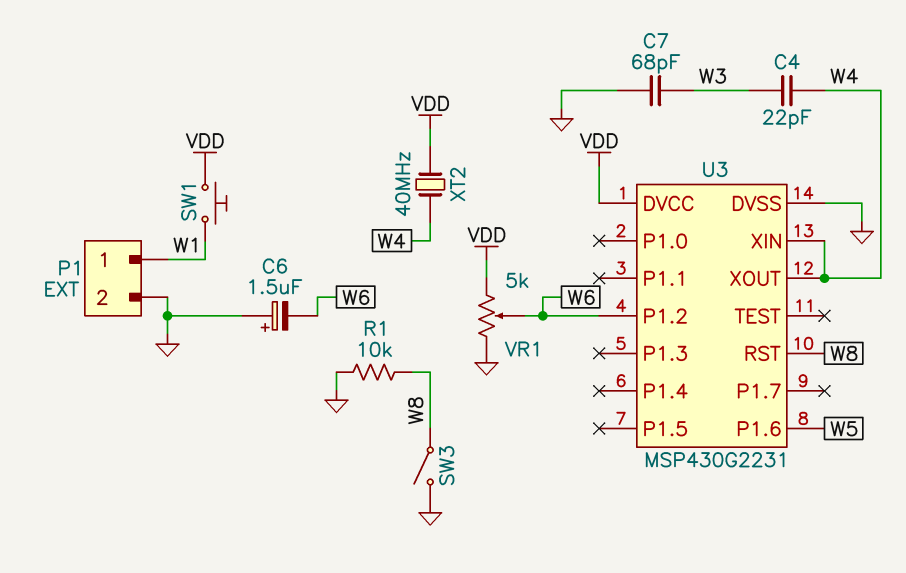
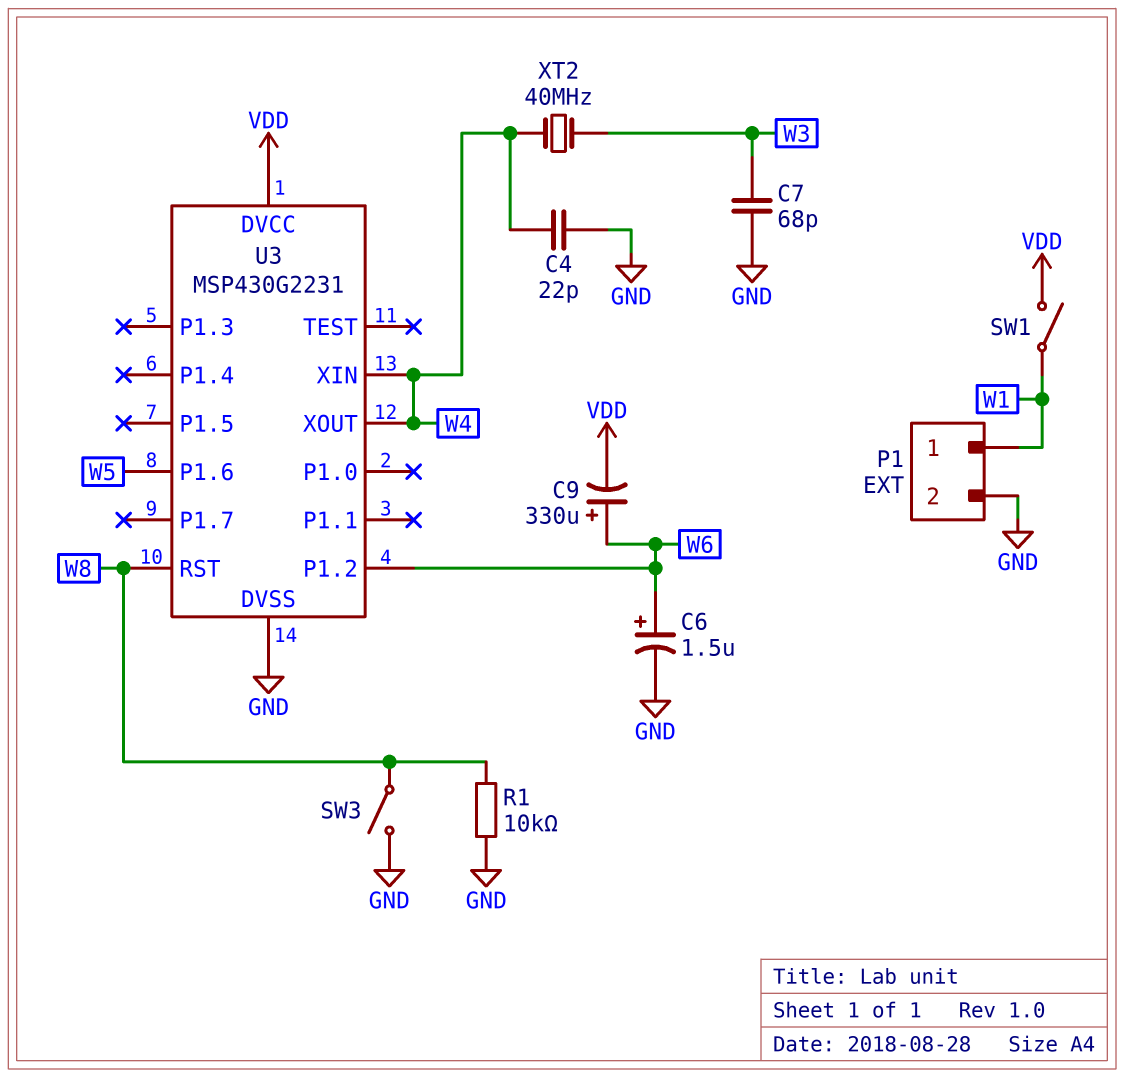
C4: 22pF (W3, W4) -> 22pF (GND, W4)
C6: 1.5uF (plus GND, minus W6) -> 1.5uF (plus W6, minus GND)
C9: none -> 330uF (plus W6, minus VDD)
SW1: button (VDD, W1) -> switch (VDD, W1)
VR1: 5k (GND, VDD, wiper W6) -> none
XT2: 40MHz (VDD, W4) -> 40MHz (W3, W4)

